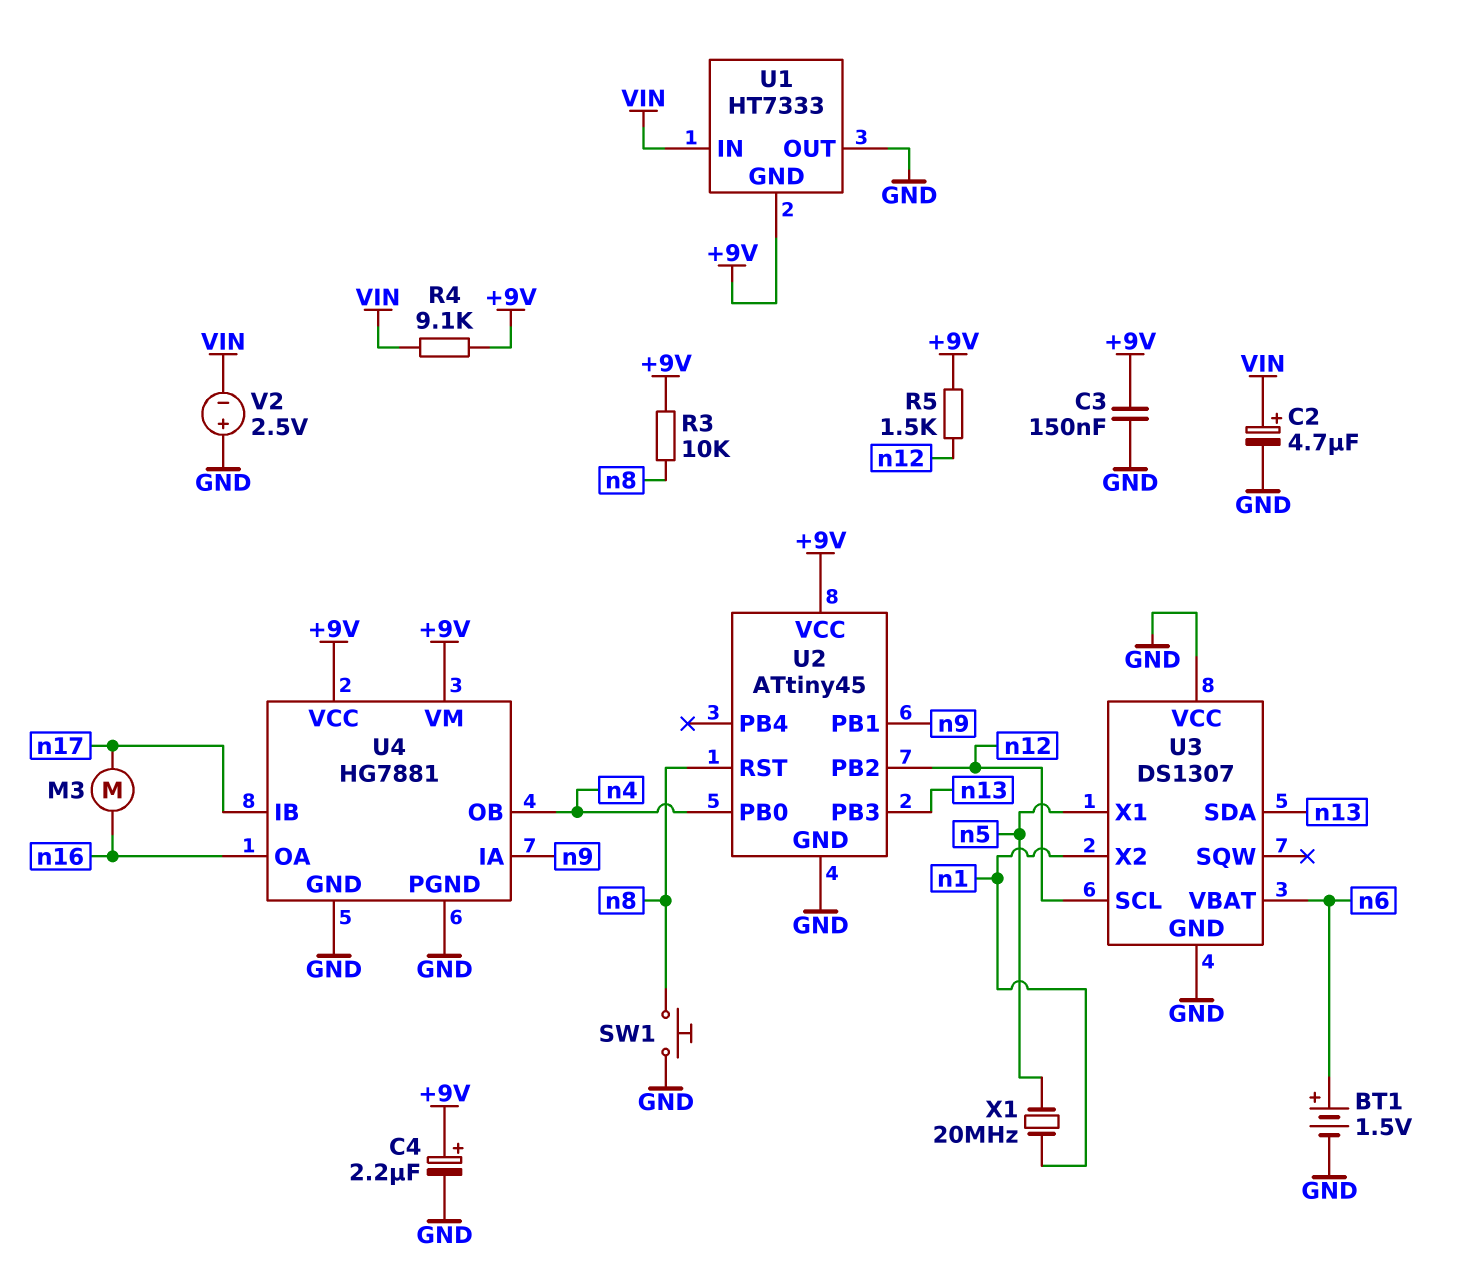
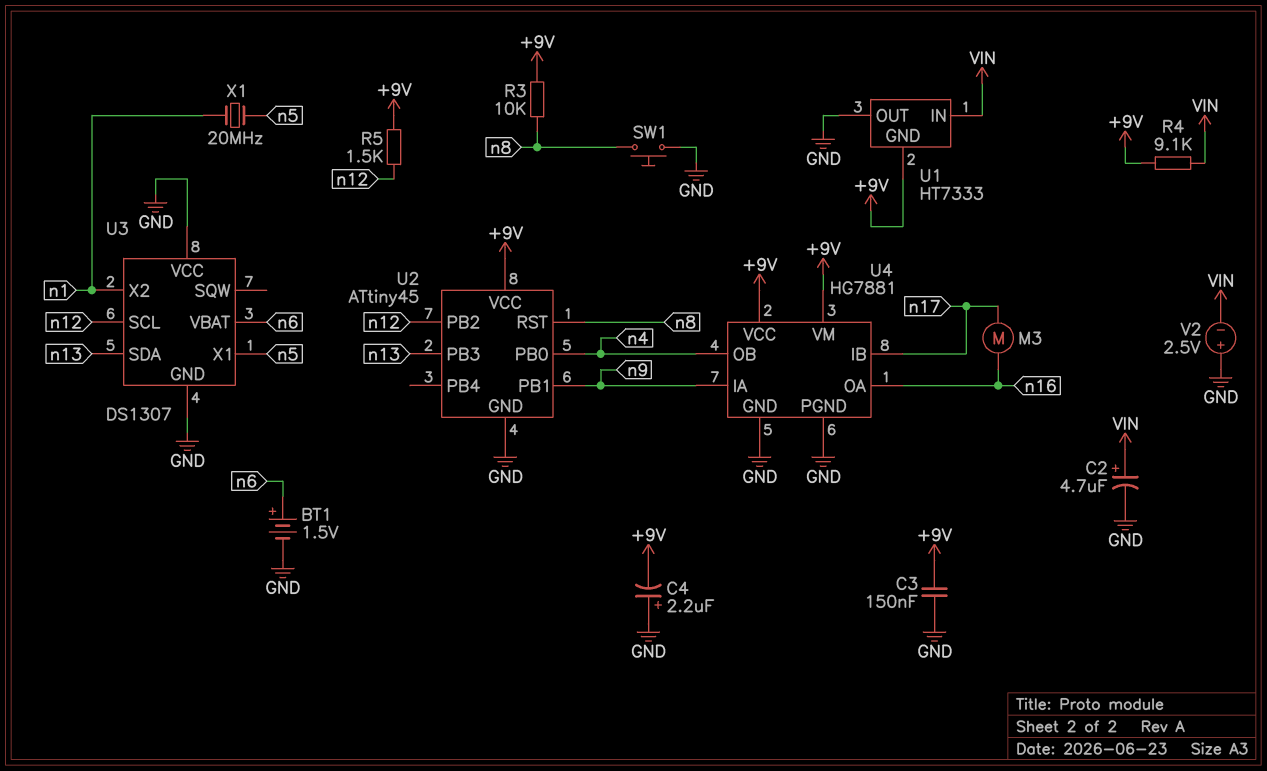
C4: 2.2uF (plus +9V, minus GND) -> 2.2uF (plus GND, minus +9V)

